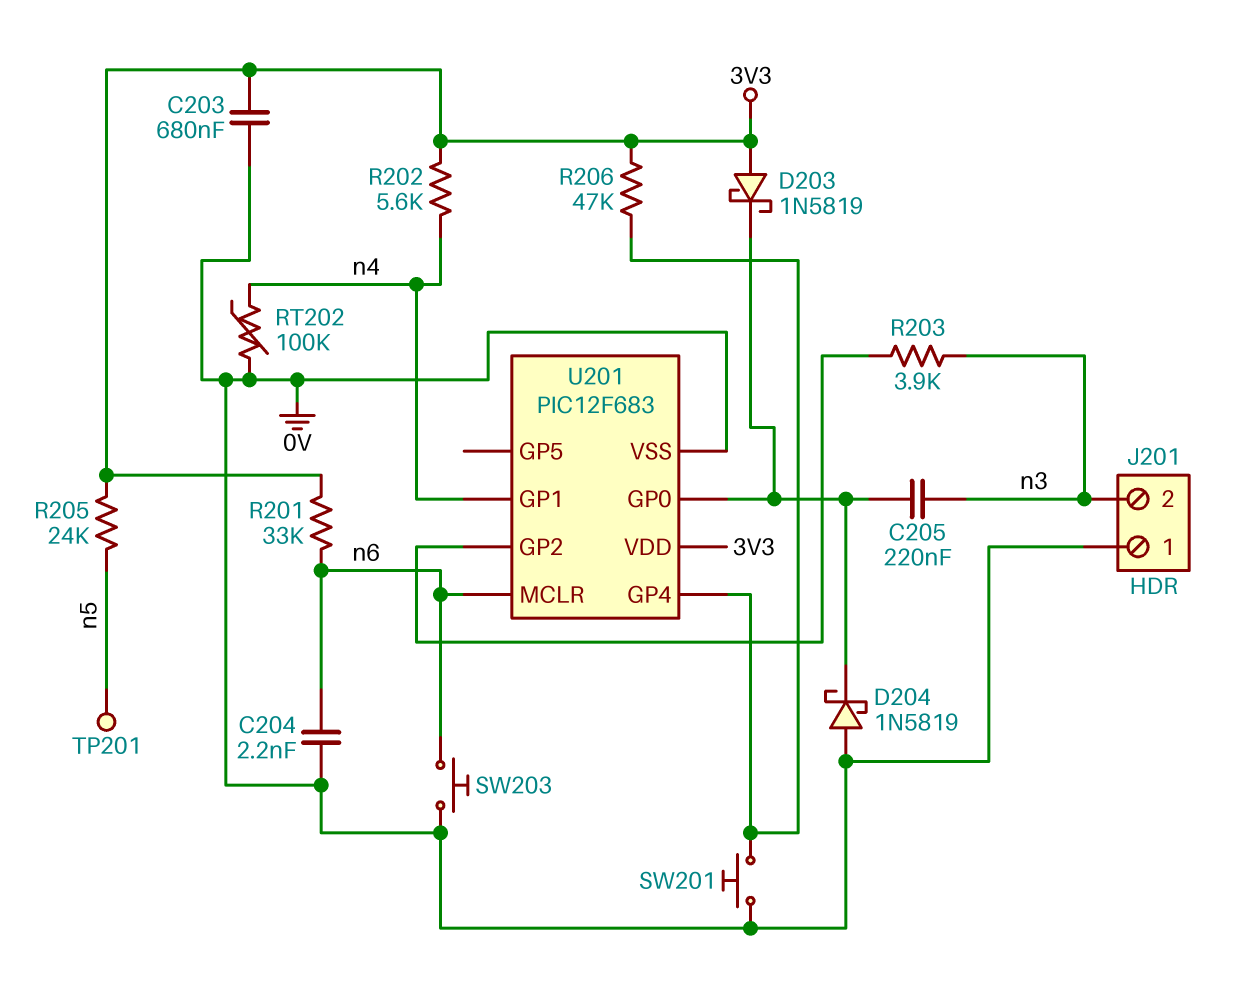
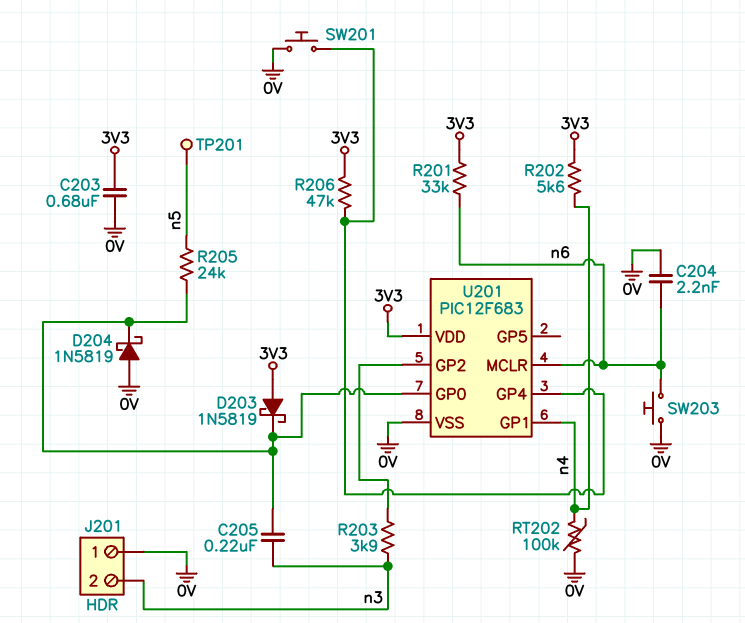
R205: 24k (3V3, n5) -> 24k (U201/GP0, n5)

